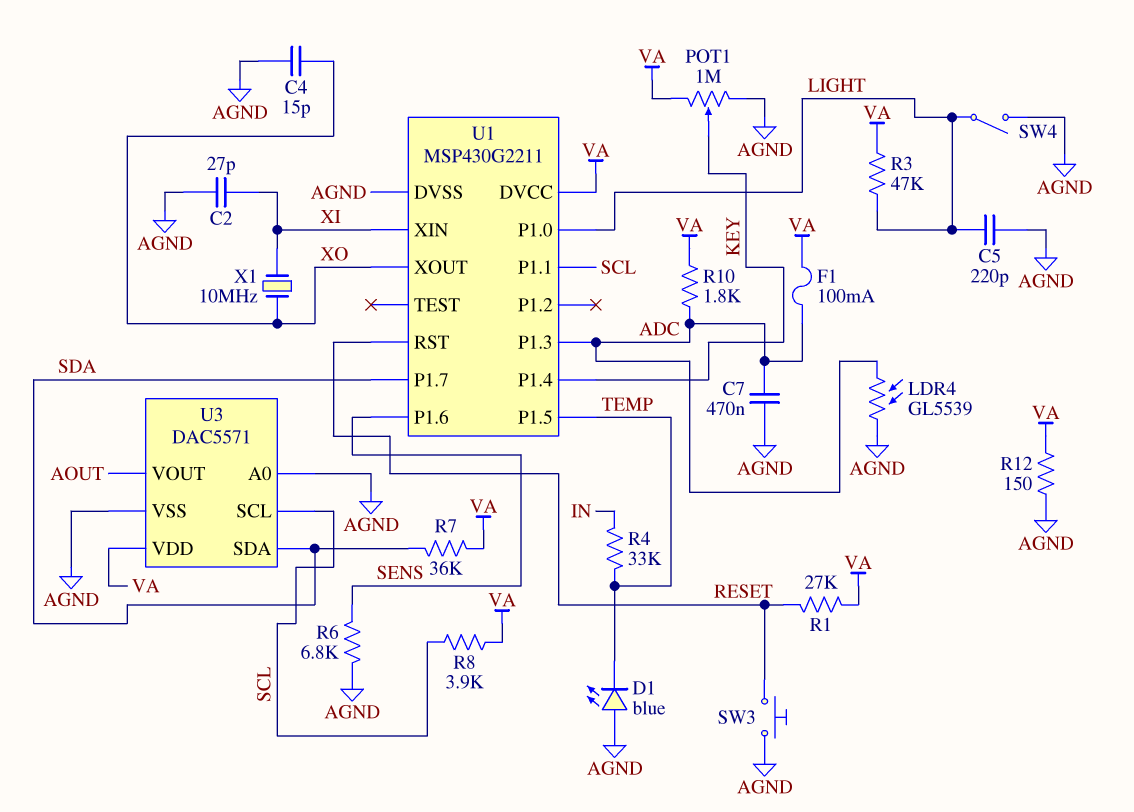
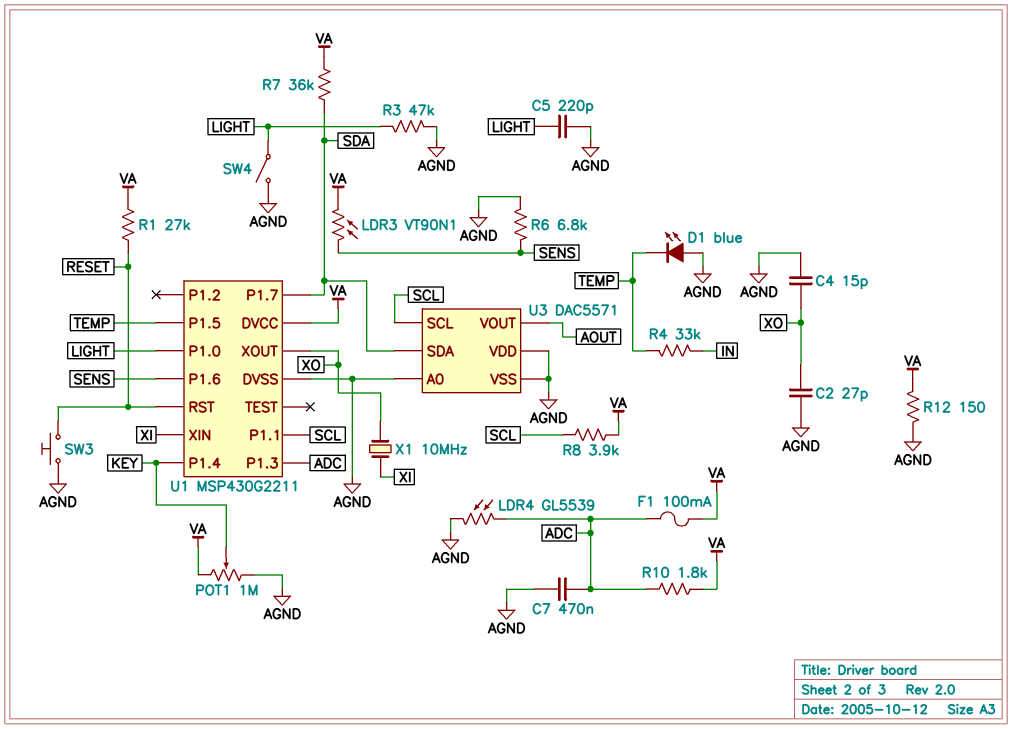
C2: 27pF (AGND, XI) -> 27pF (AGND, XO)
LDR3: none -> VT90N1 (SENS, VA)
R3: 47k (LIGHT, VA) -> 47k (AGND, LIGHT)
U3 pin VDD: VA -> AGND

